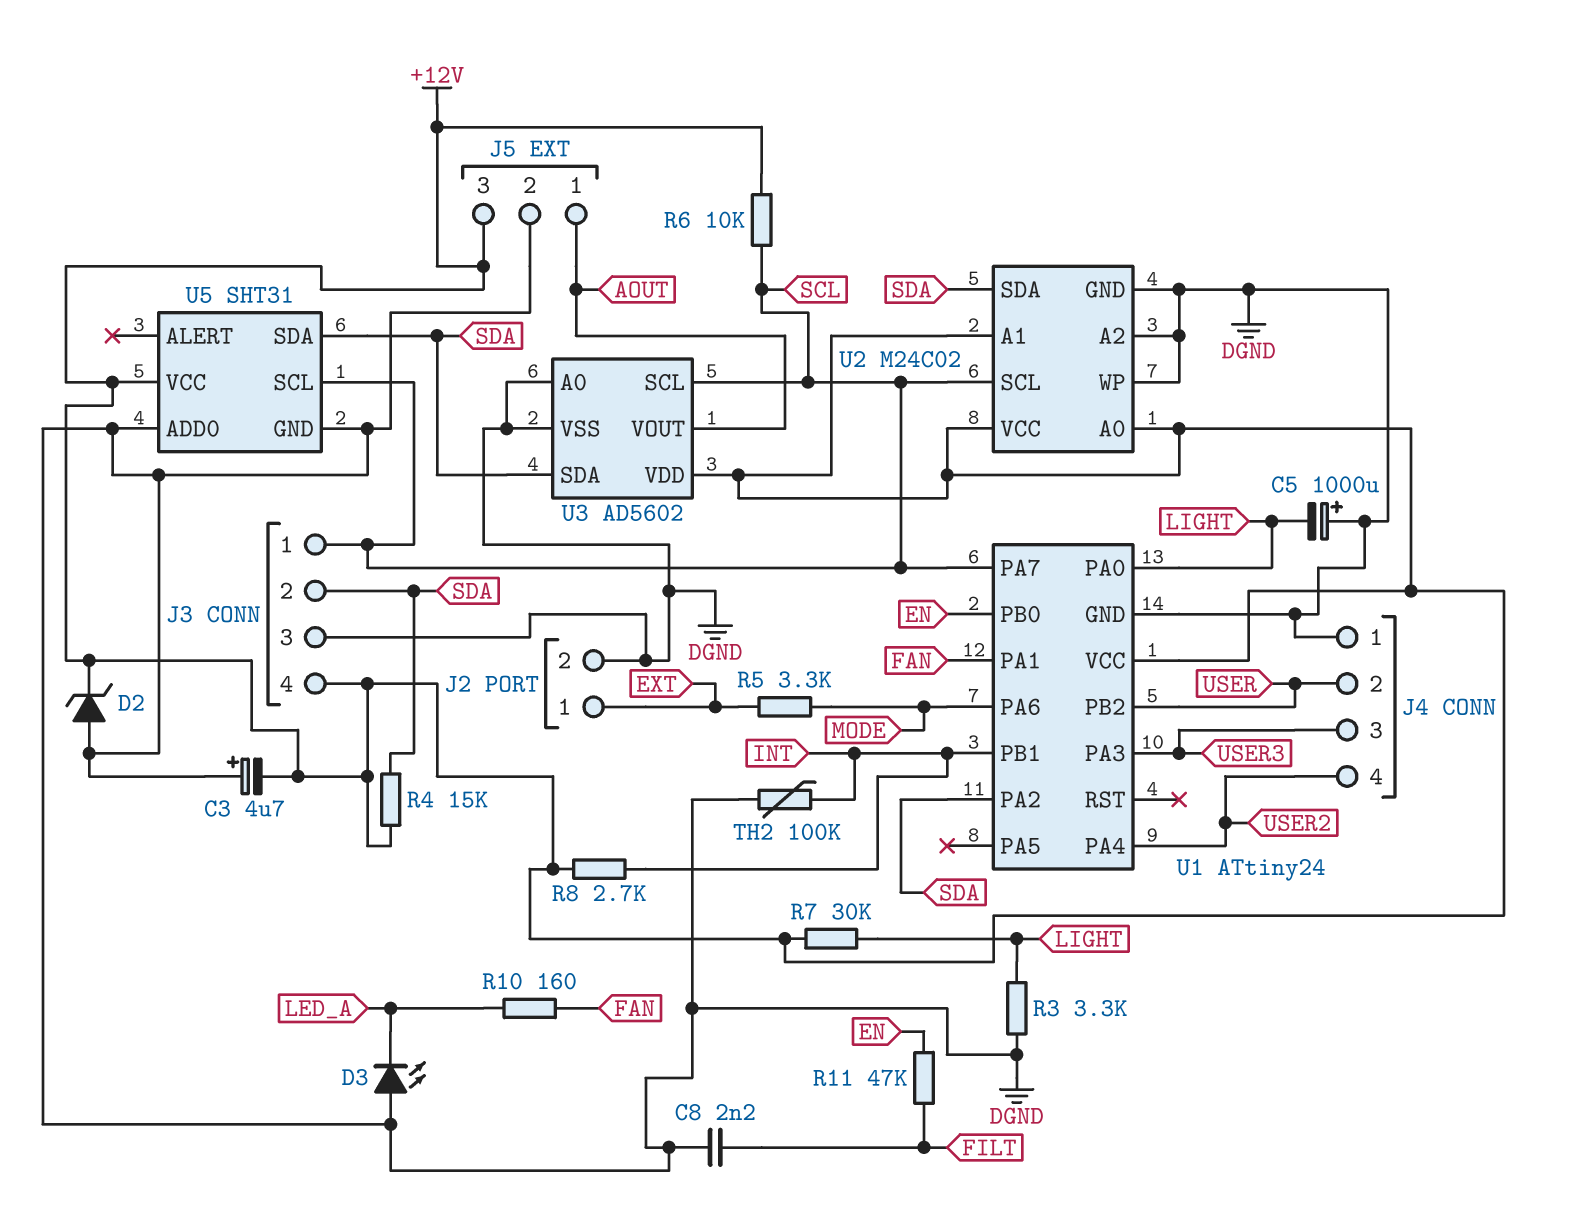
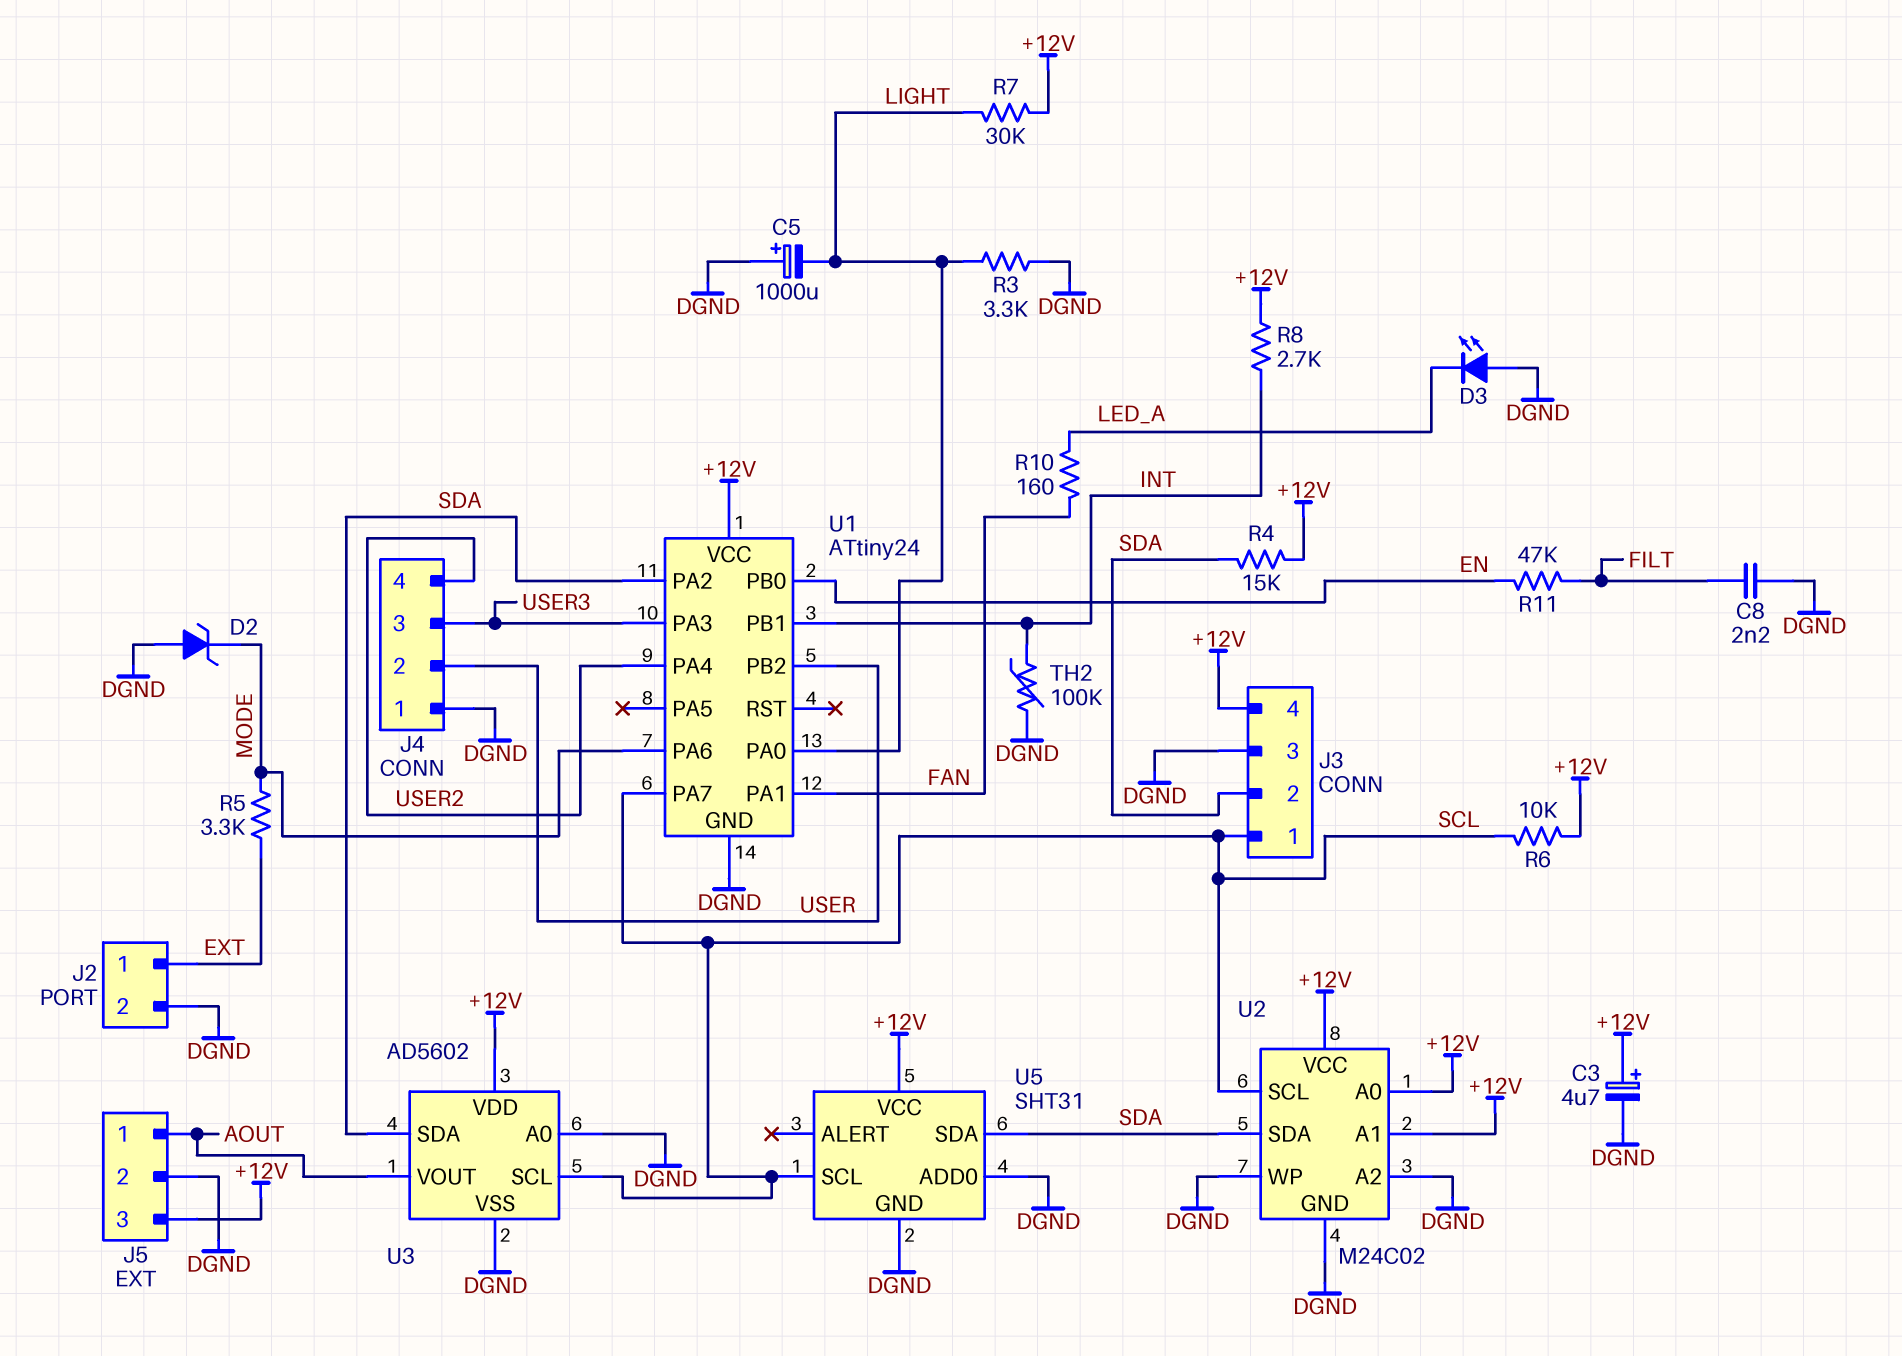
C3: 4.7uF (plus DGND, minus +12V) -> 4.7uF (plus +12V, minus DGND)
D2: zener (A DGND, K +12V) -> zener (A DGND, K MODE)

